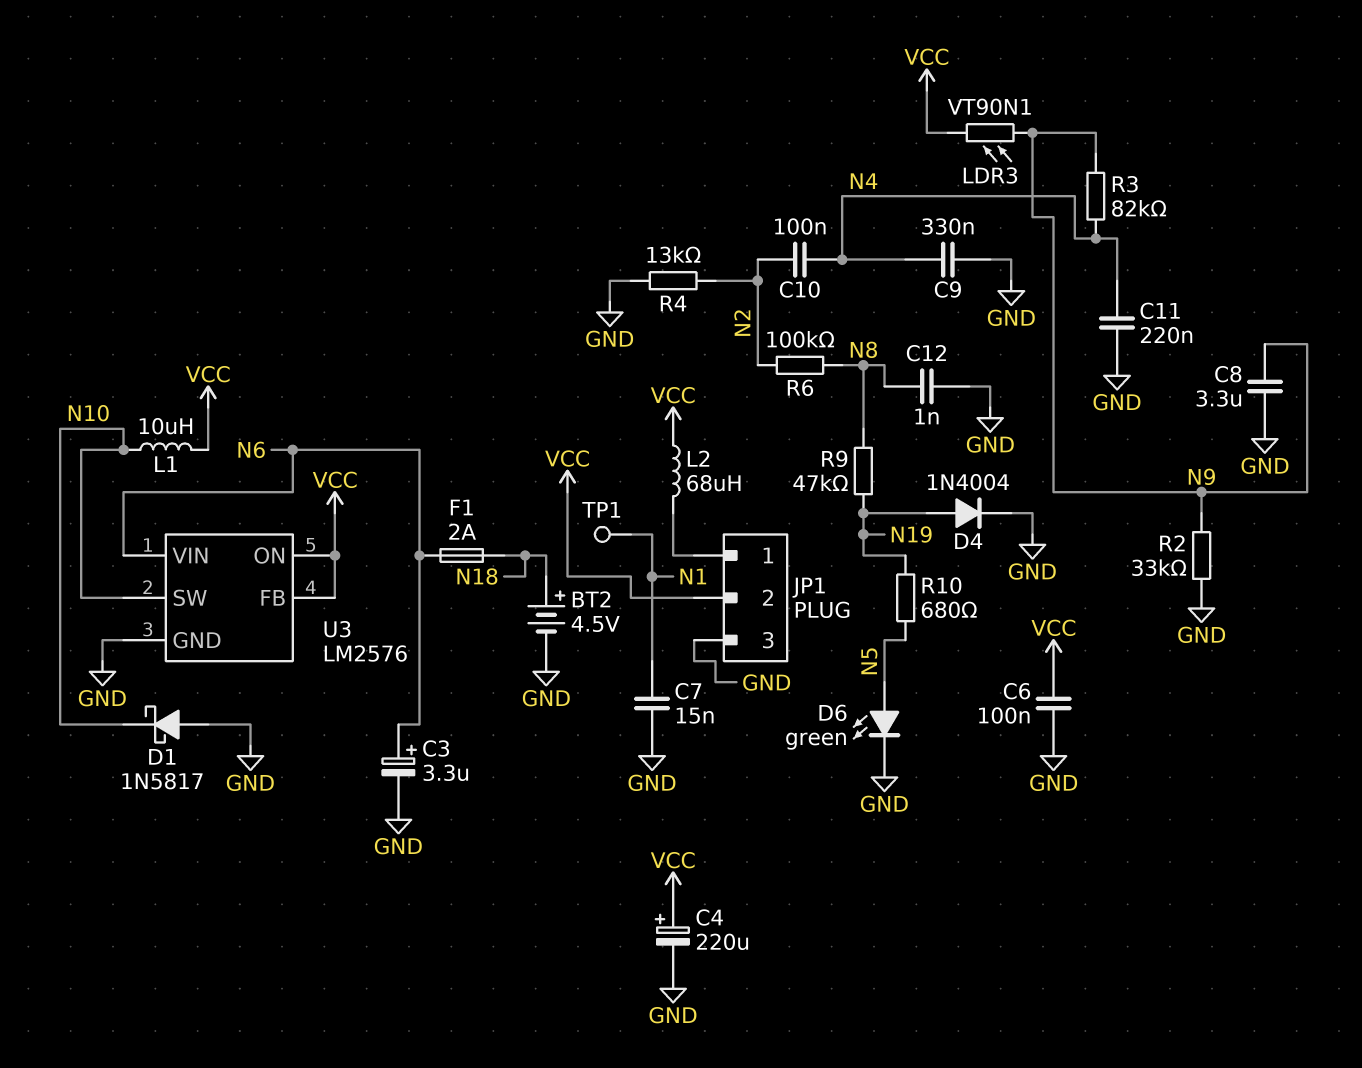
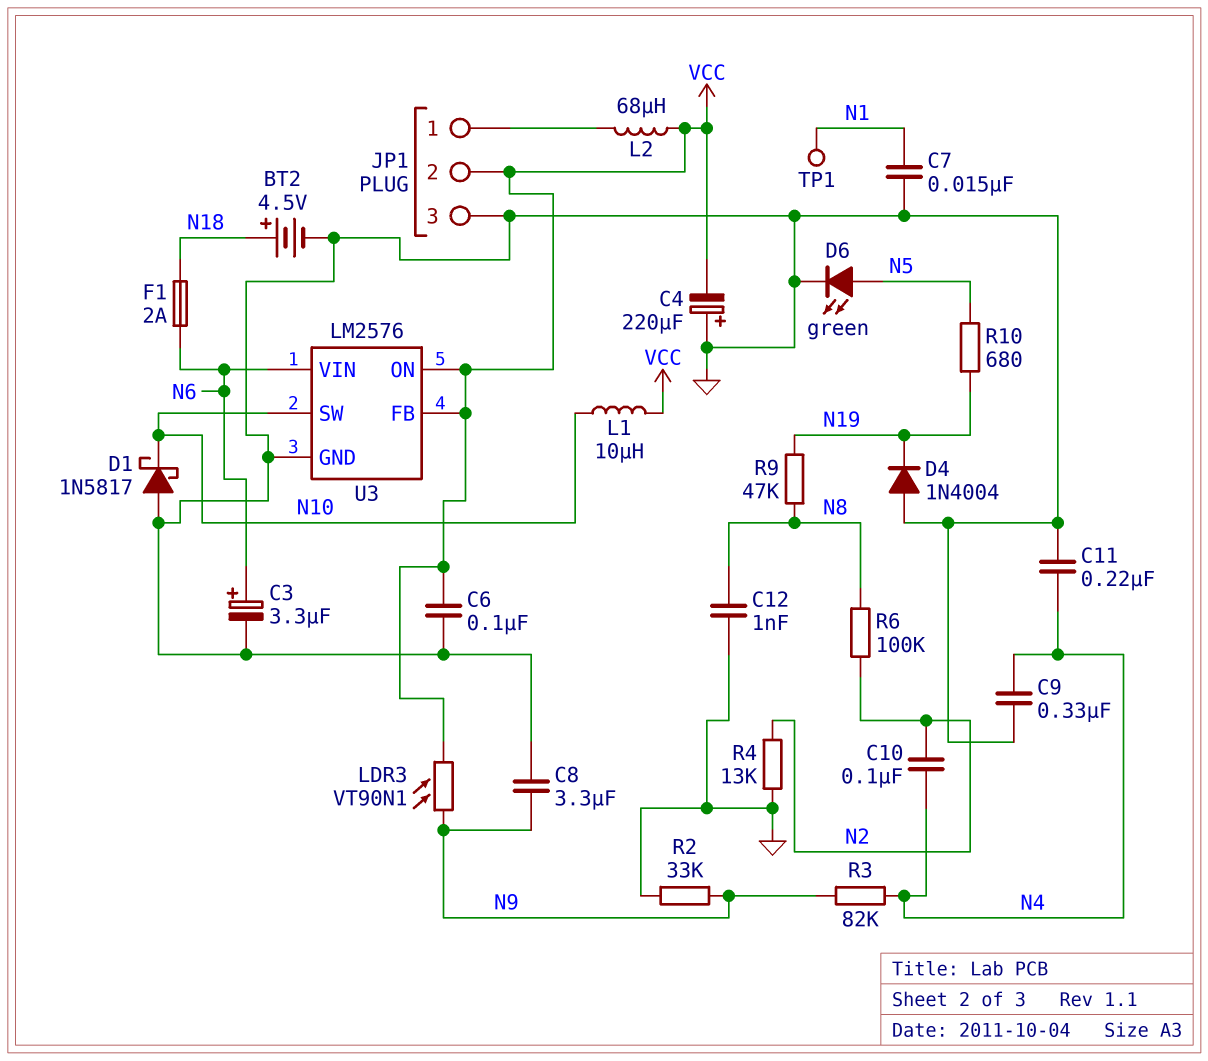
C4: 220uF (plus VCC, minus GND) -> 220uF (plus GND, minus VCC)
D4: diode 1N4004 (A N19, K GND) -> diode 1N4004 (A GND, K N19)

